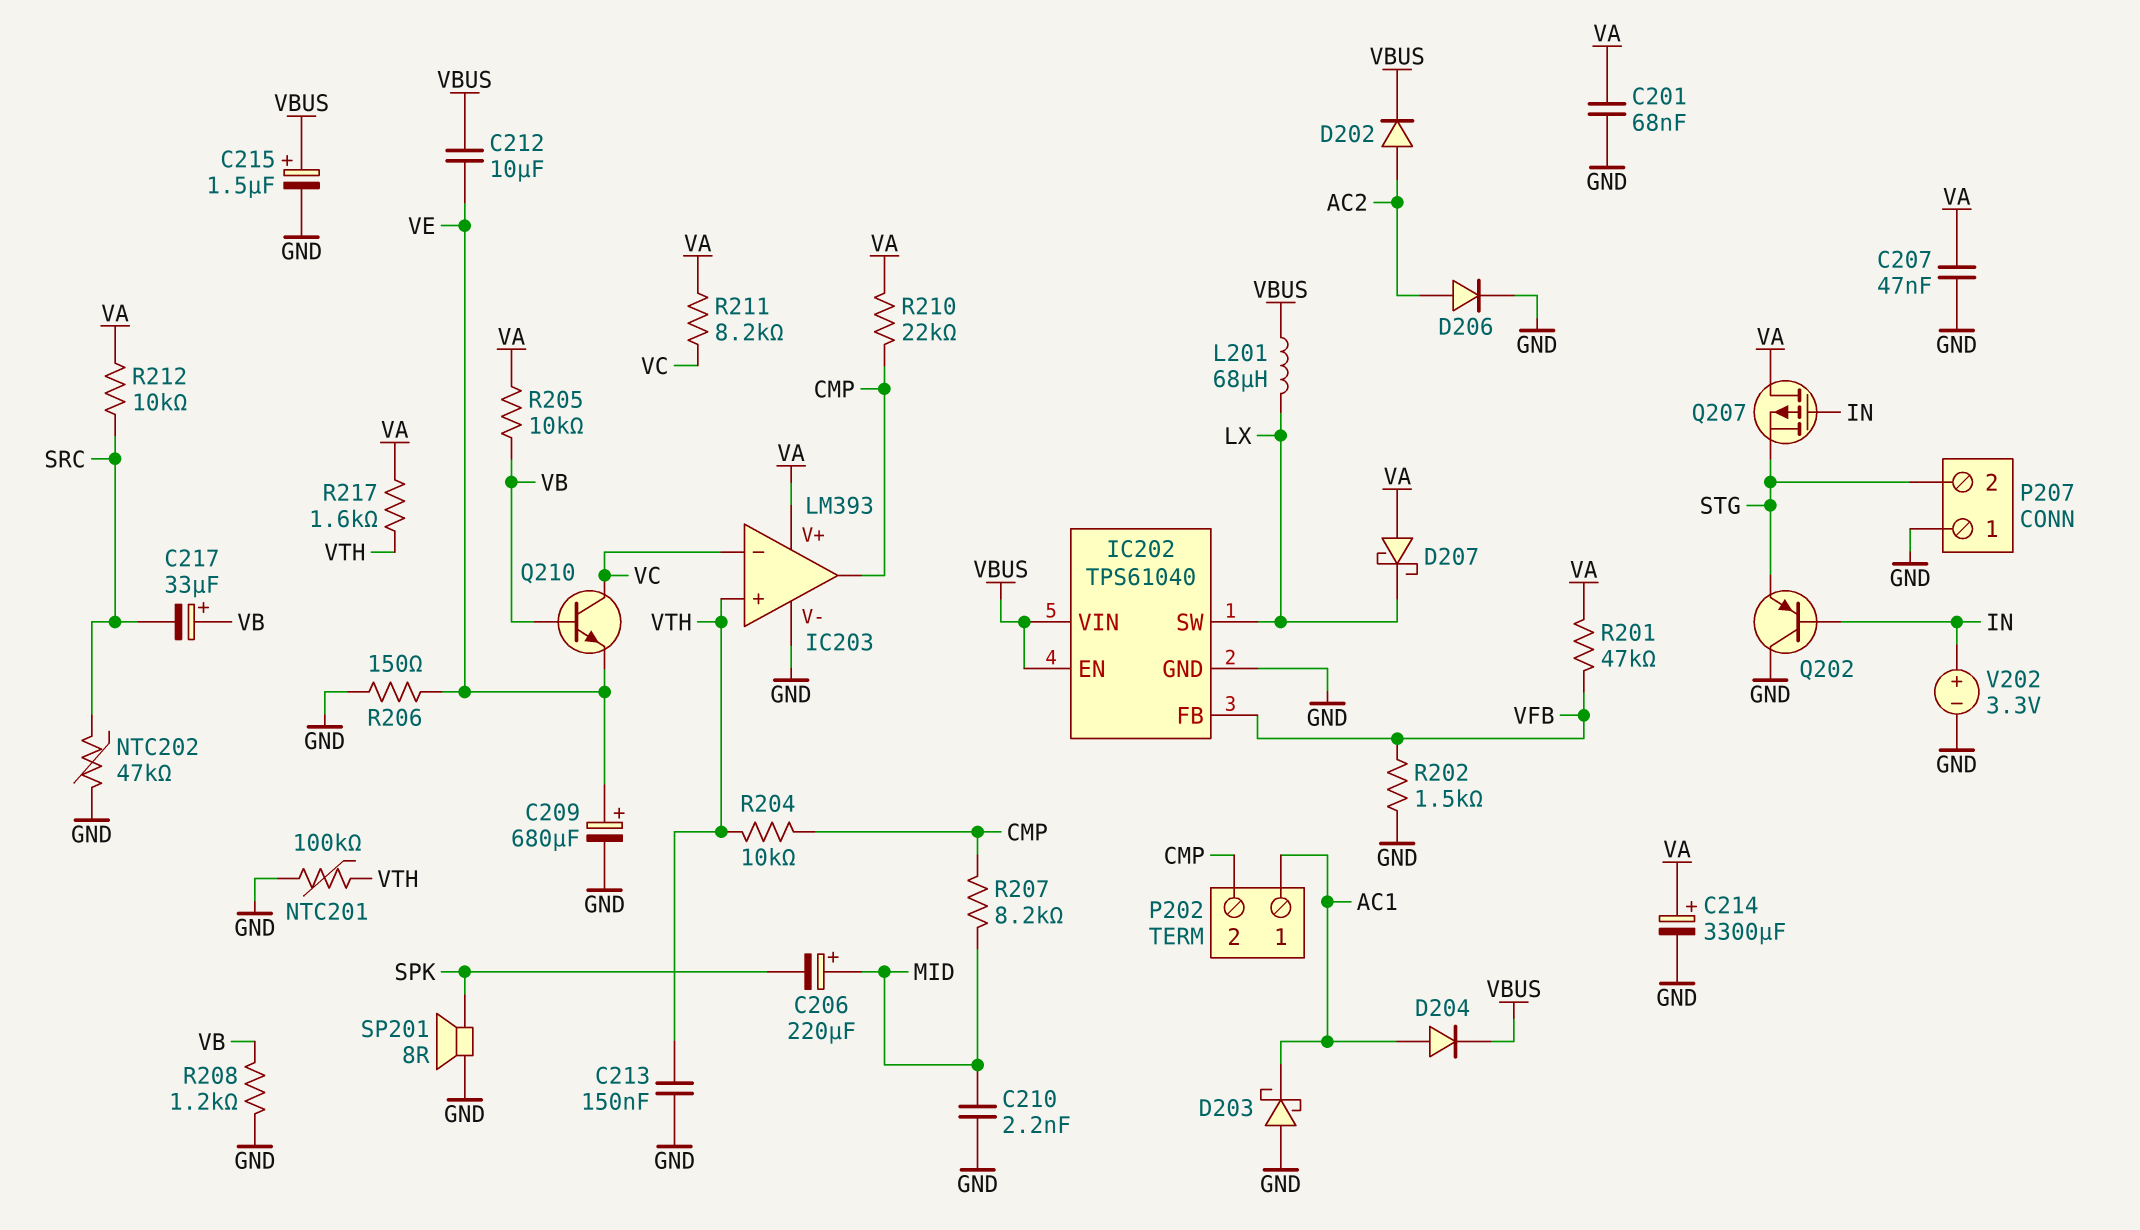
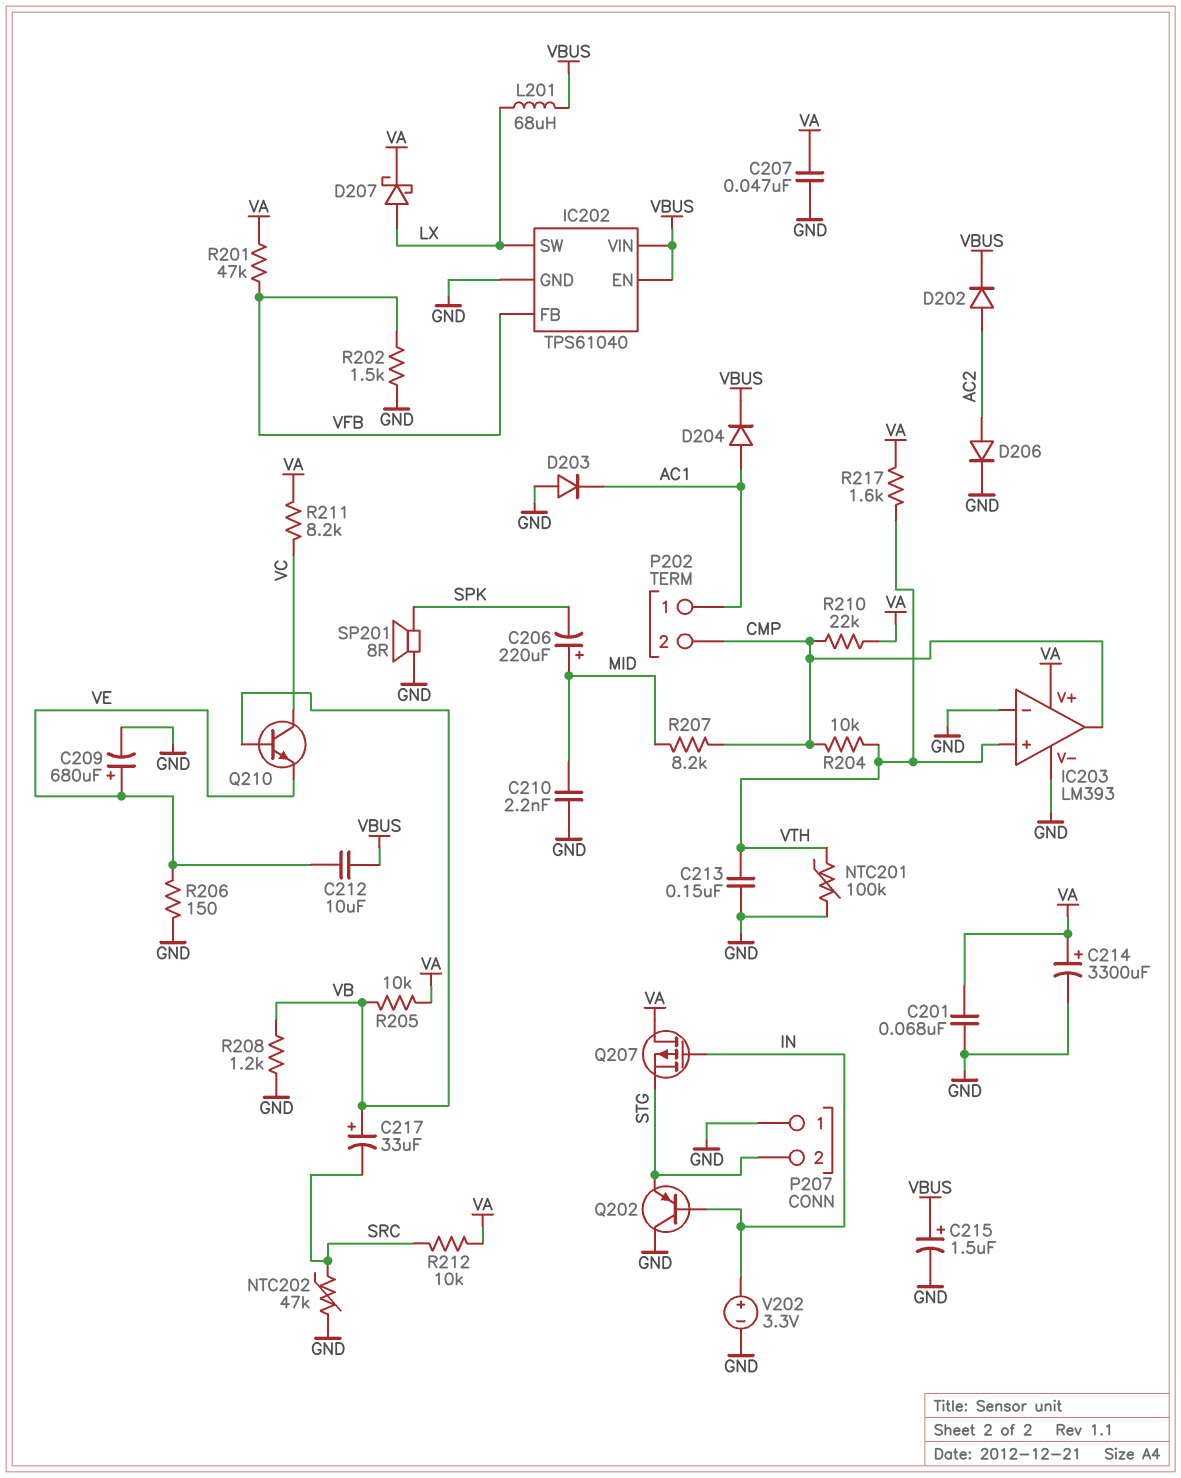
D203: schottky (A GND, K AC1) -> diode (A GND, K AC1)
D207: schottky (A VA, K LX) -> schottky (A LX, K VA)
IC203 pin in-: VC -> GND

